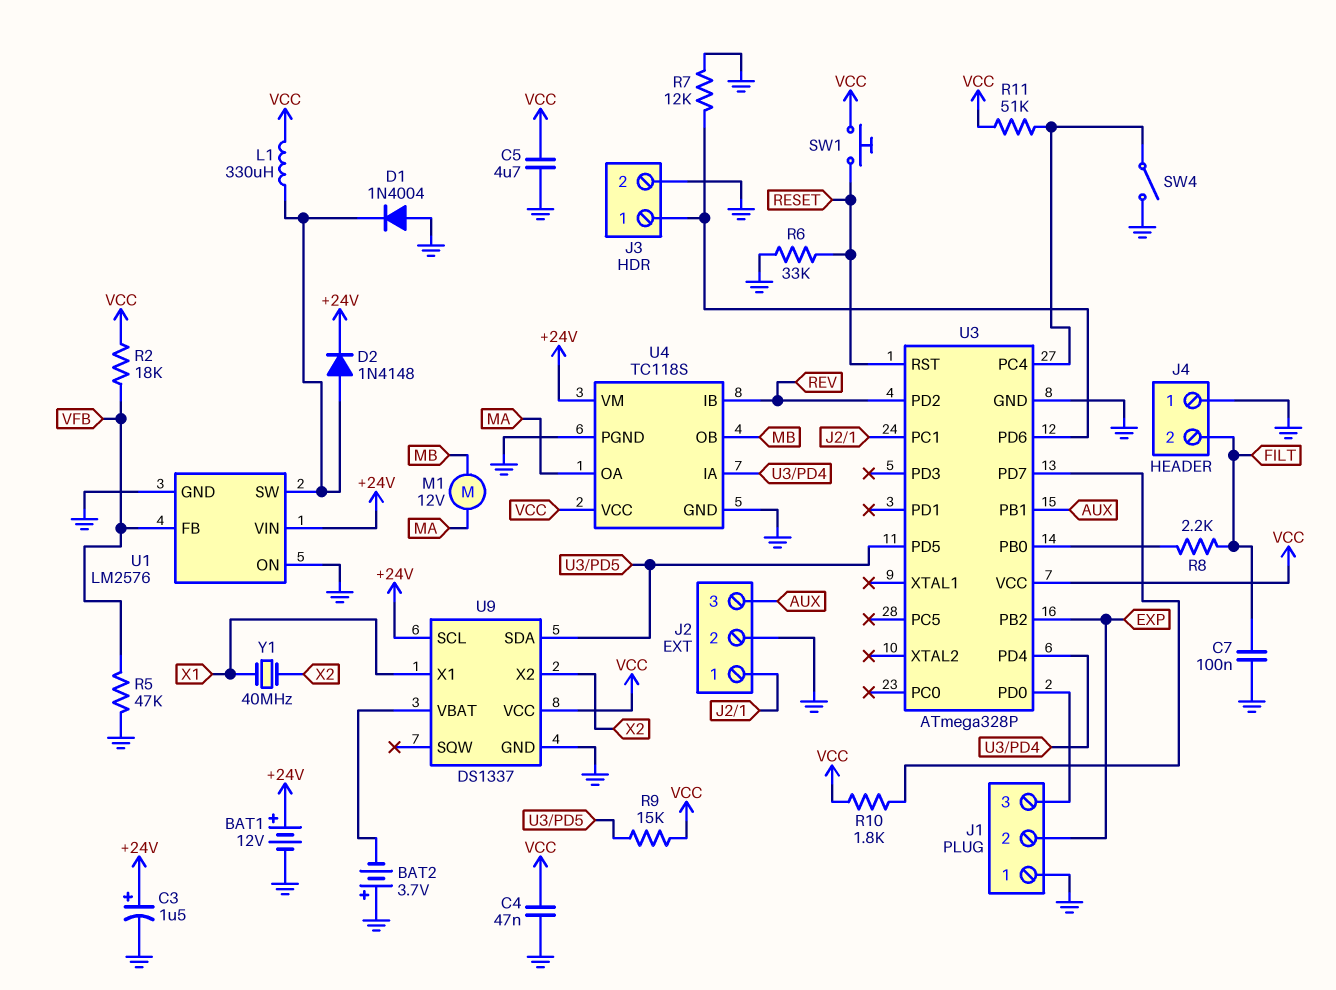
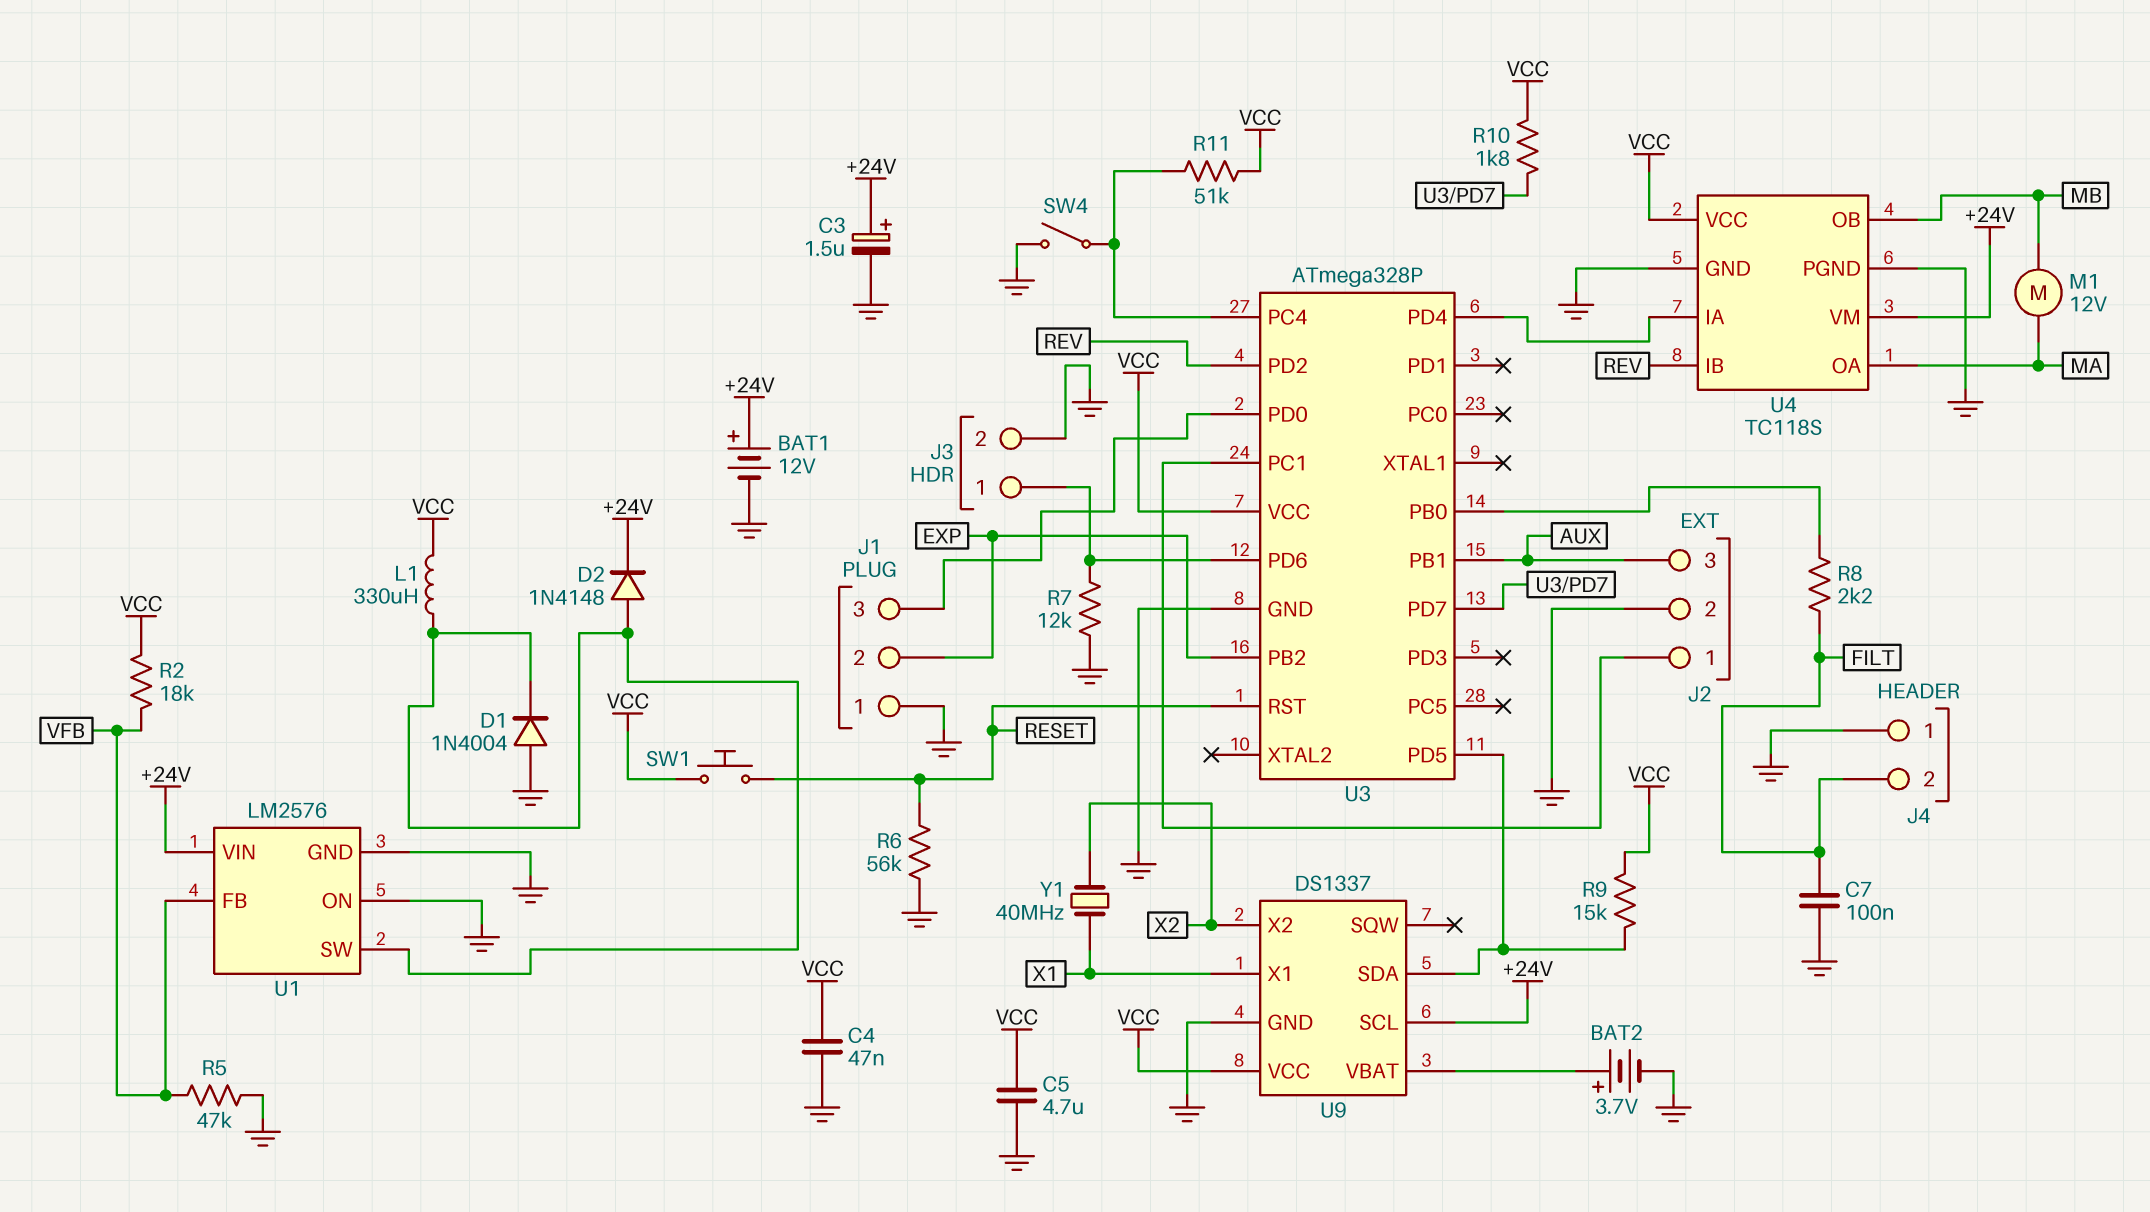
BAT2: 3.7V (plus GND, minus U9/VBAT) -> 3.7V (plus U9/VBAT, minus GND)
R6: 33k (GND, RESET) -> 56k (GND, RESET)

